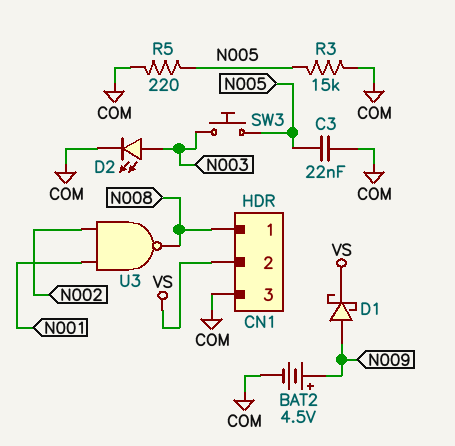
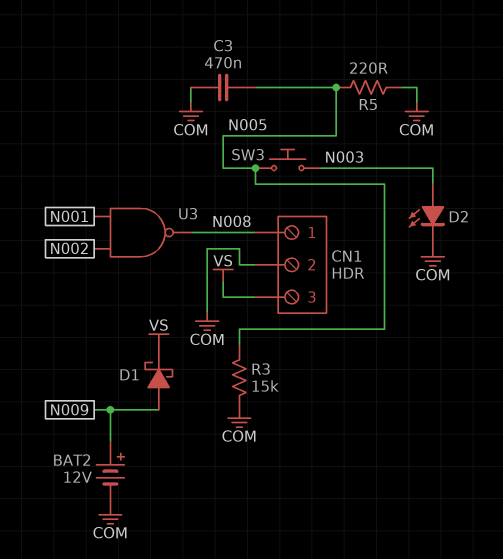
BAT2: 4.5V (plus N009, minus COM) -> 12V (plus N009, minus COM)
C3: 22nF (COM, N005) -> 470nF (COM, N005)
CN1 pin 2: VS -> COM
CN1 pin 3: COM -> VS

